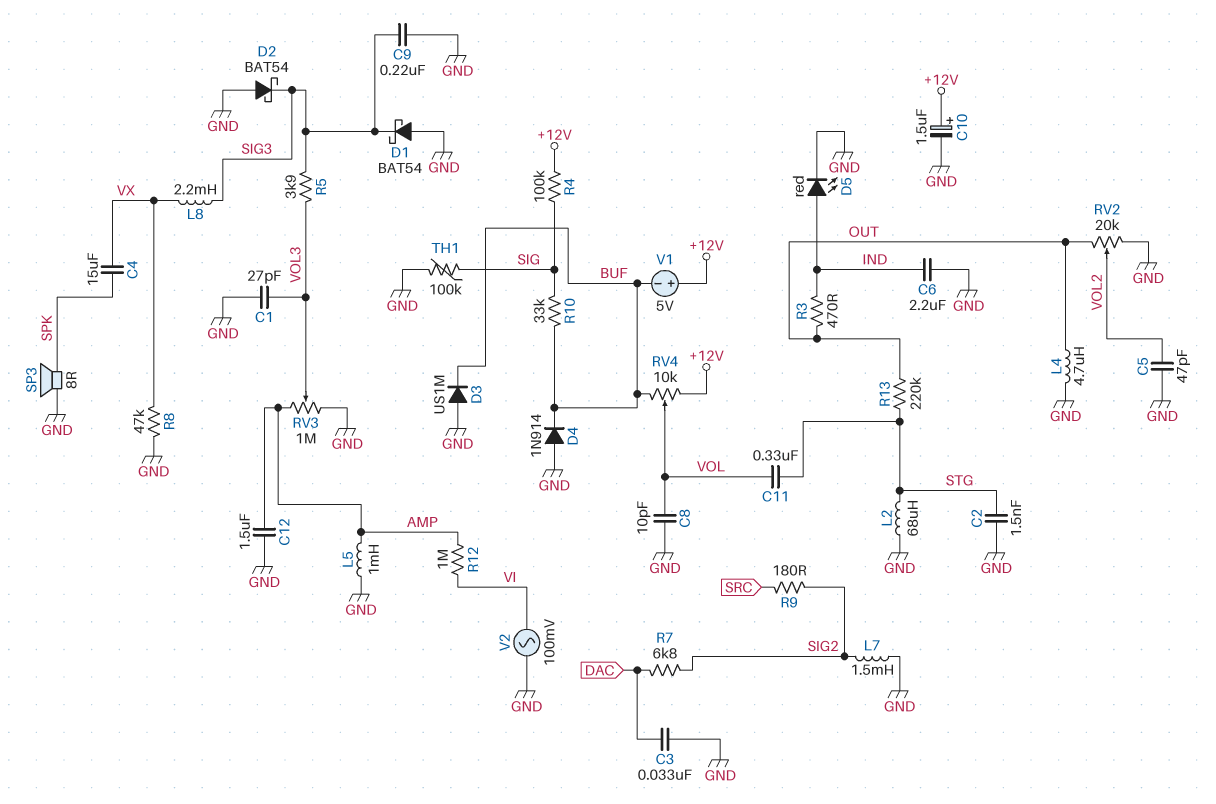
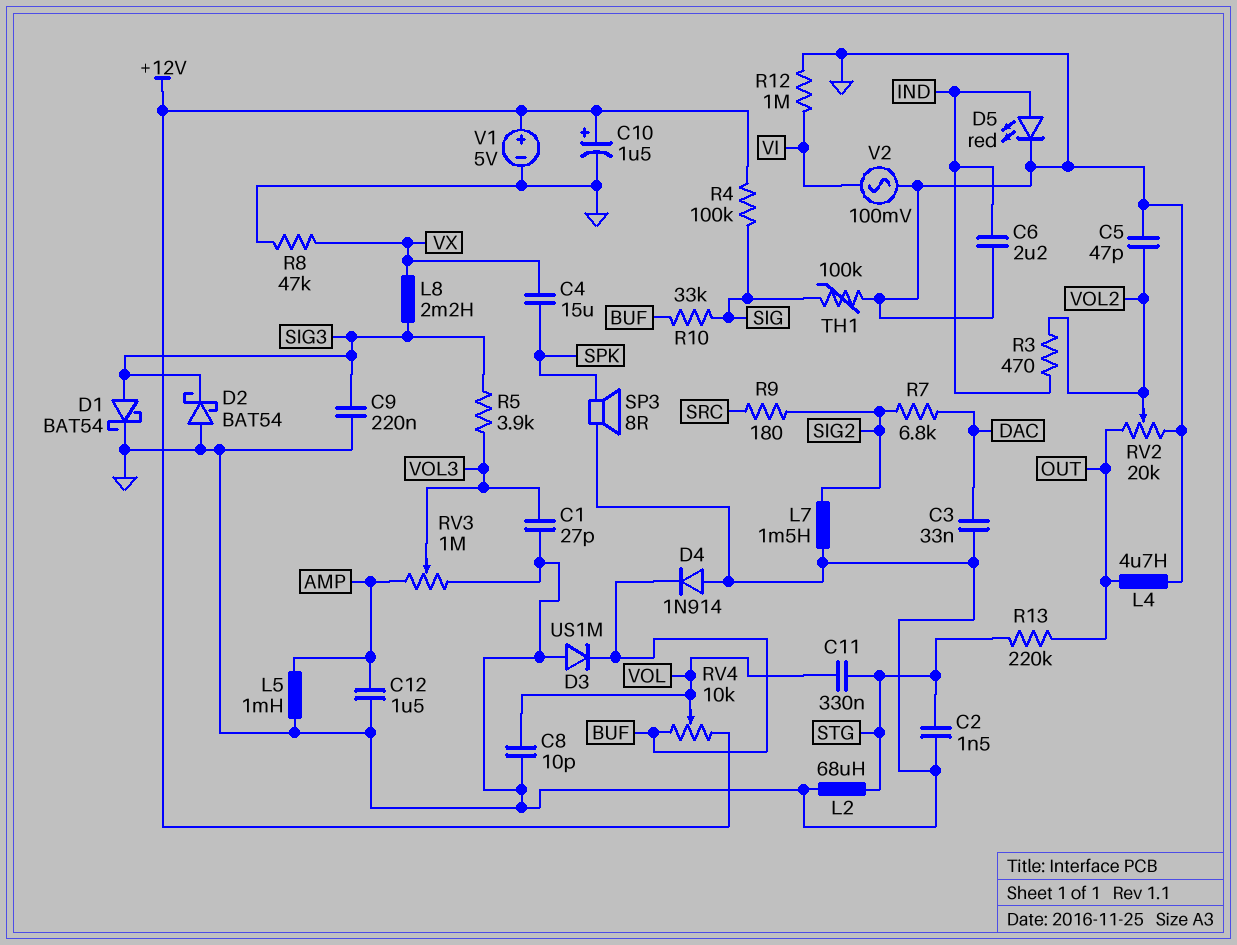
D1: schottky BAT54 (A GND, K SIG3) -> schottky BAT54 (A SIG3, K GND)
R3: 470 (IND, OUT) -> 470 (IND, VOL2)
R12: 1M (AMP, VI) -> 1M (GND, VI)
V1: 5V (plus +12V, minus BUF) -> 5V (plus +12V, minus GND)

